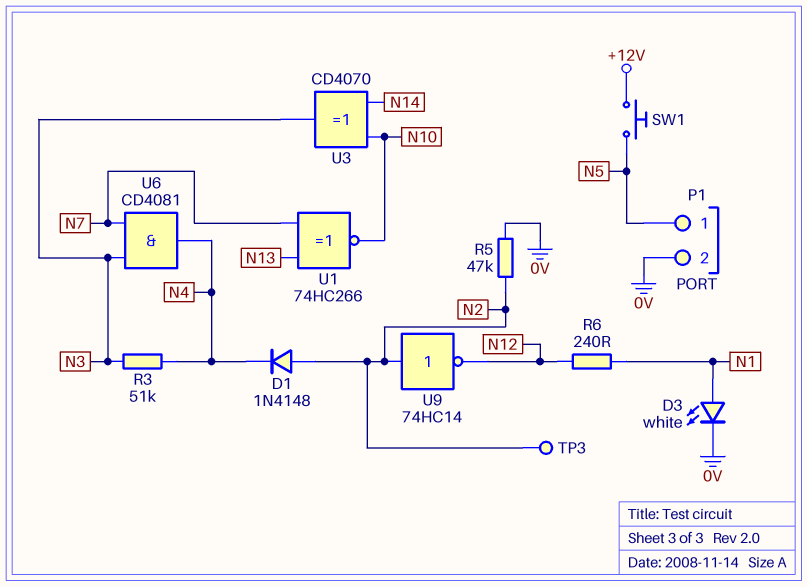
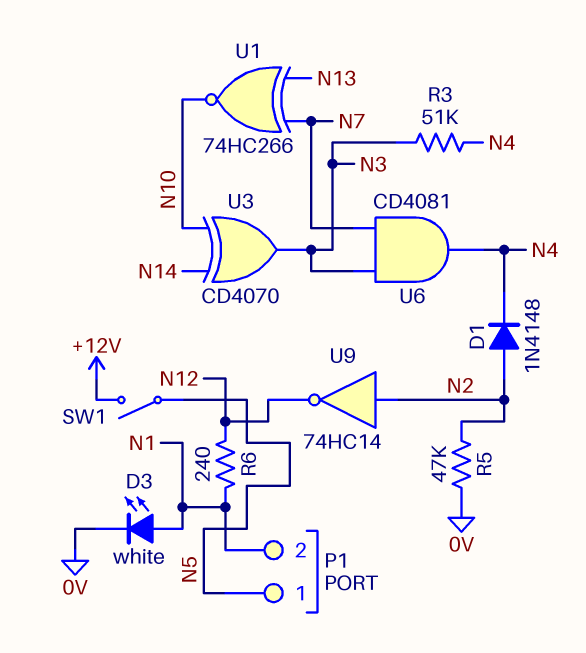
P1 pin 2: 0V -> N1
SW1: button (+12V, N5) -> switch (+12V, N5)
TP3: test point (N2) -> none

